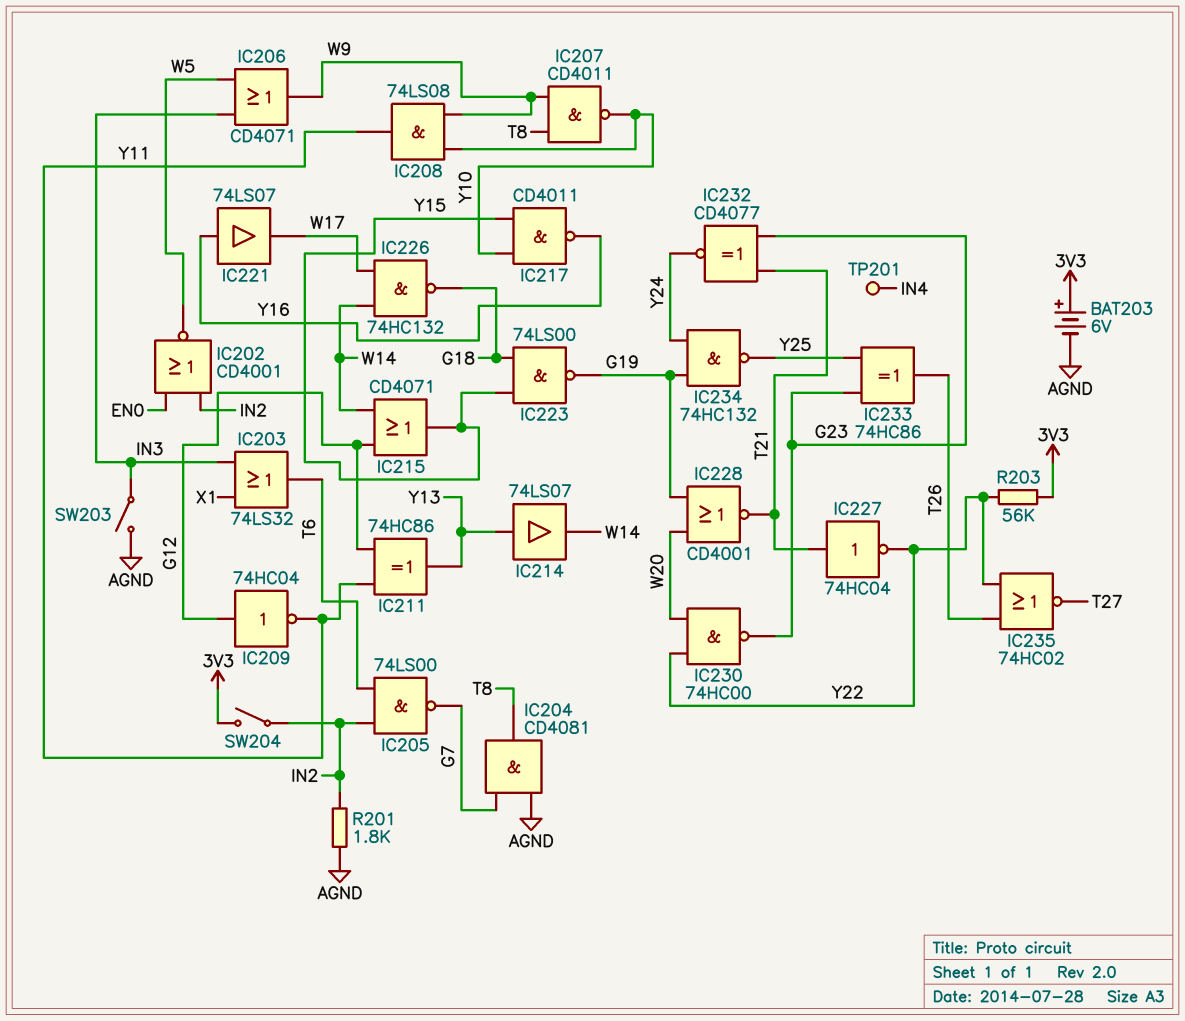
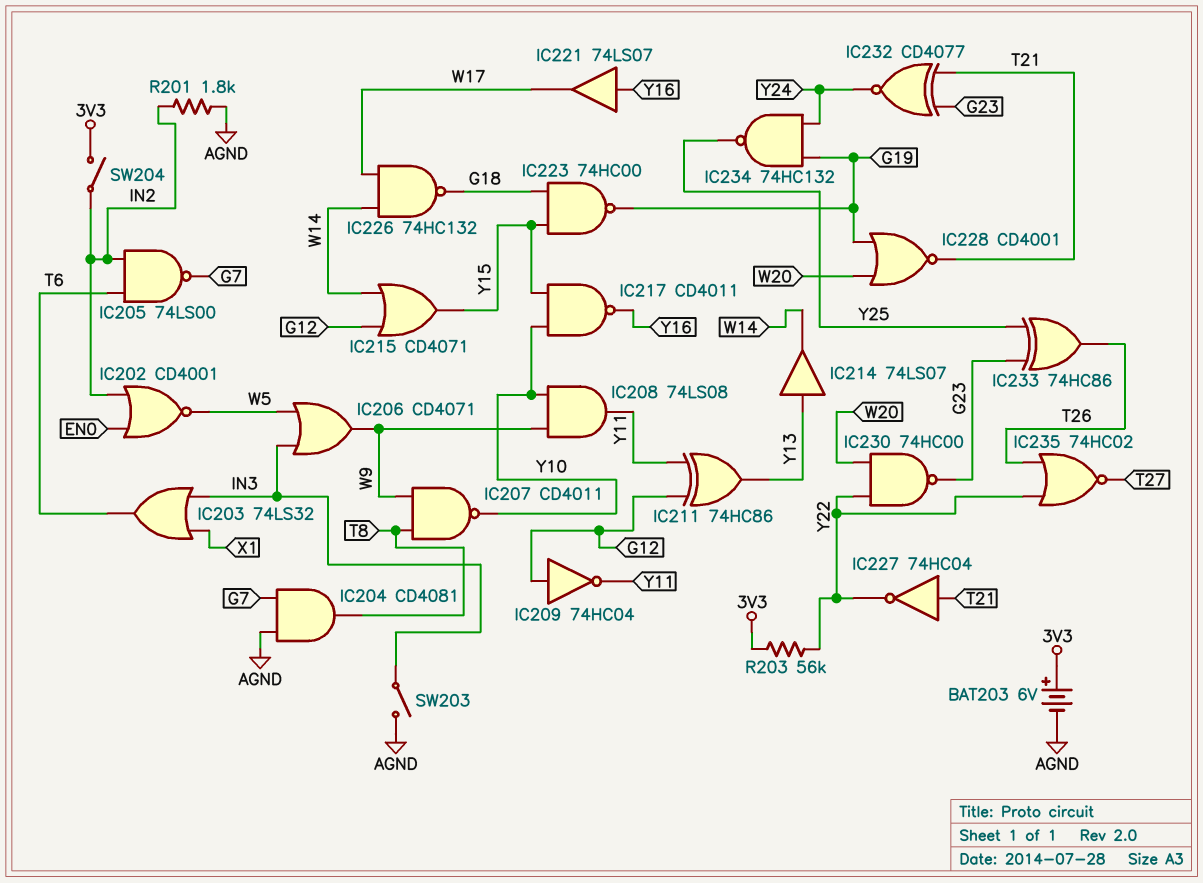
IC223: NAND 74LS00 (in G18, in Y15, out G19) -> NAND 74HC00 (in G18, in Y15, out G19)
TP201: test point (IN4) -> none

